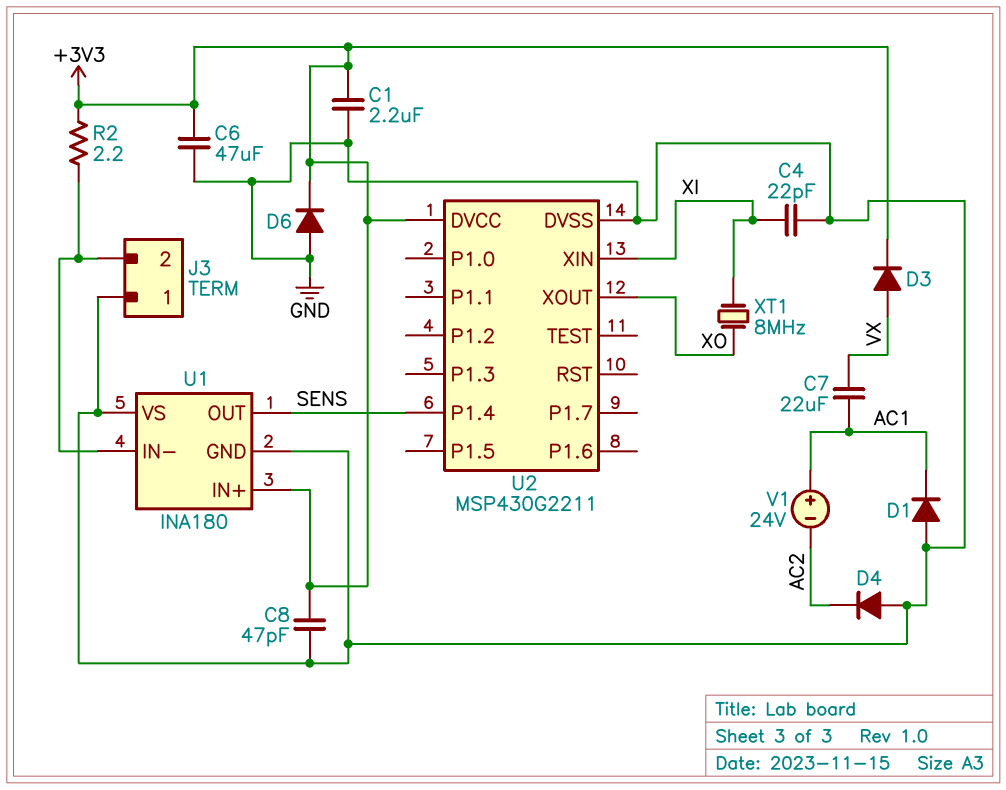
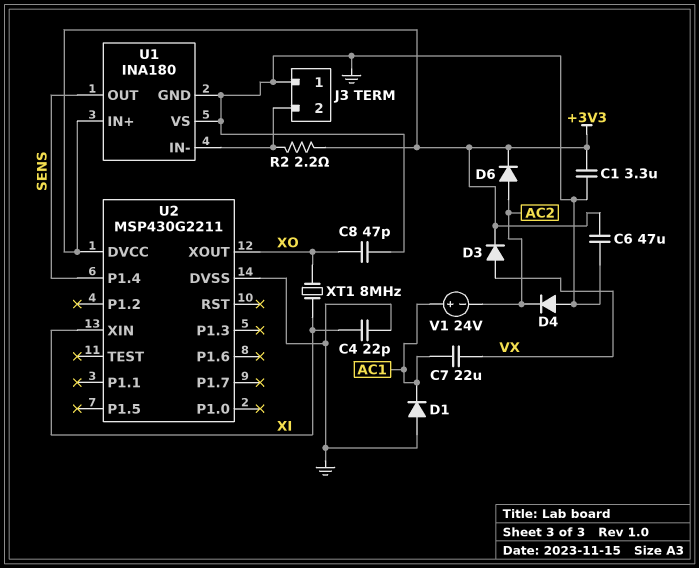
C1: 2.2uF (+3V3, GND) -> 3.3uF (+3V3, GND)
C8: 47pF (+3V3, GND) -> 47pF (GND, XO)
D6: diode (A GND, K +3V3) -> diode (A AC2, K +3V3)

